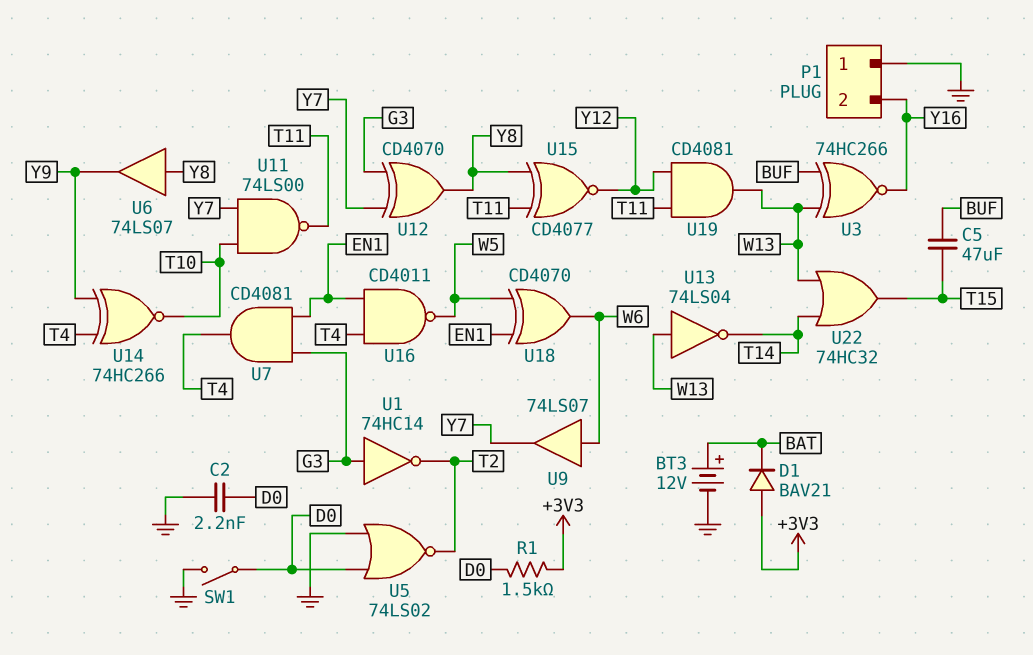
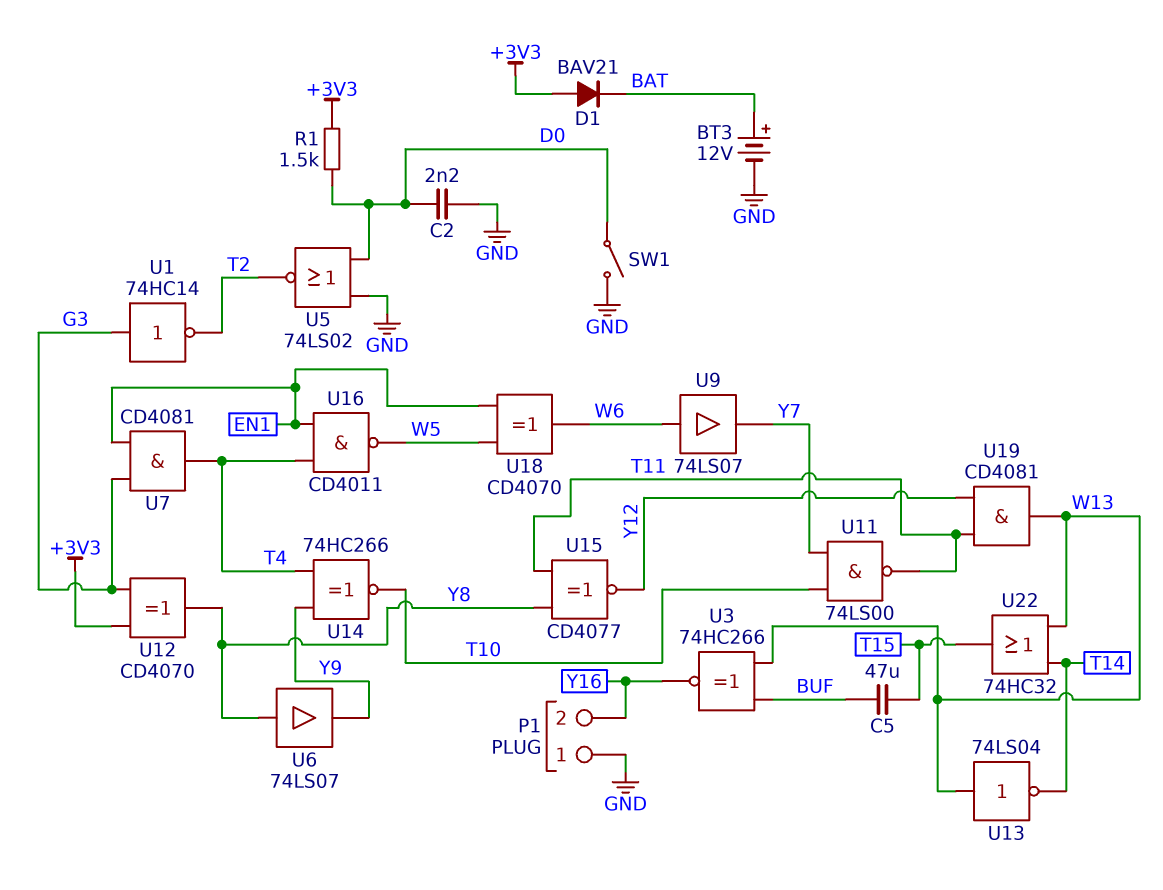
U12: XOR CD4070 (in G3, in Y7, out Y8) -> XOR CD4070 (in +3V3, in G3, out Y8)

